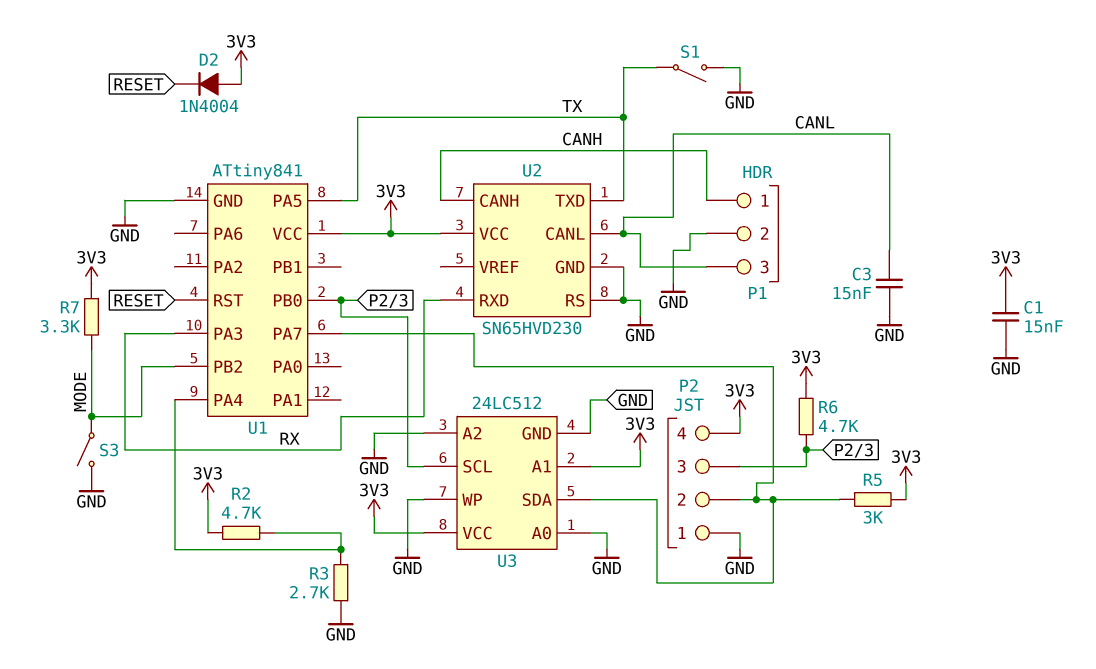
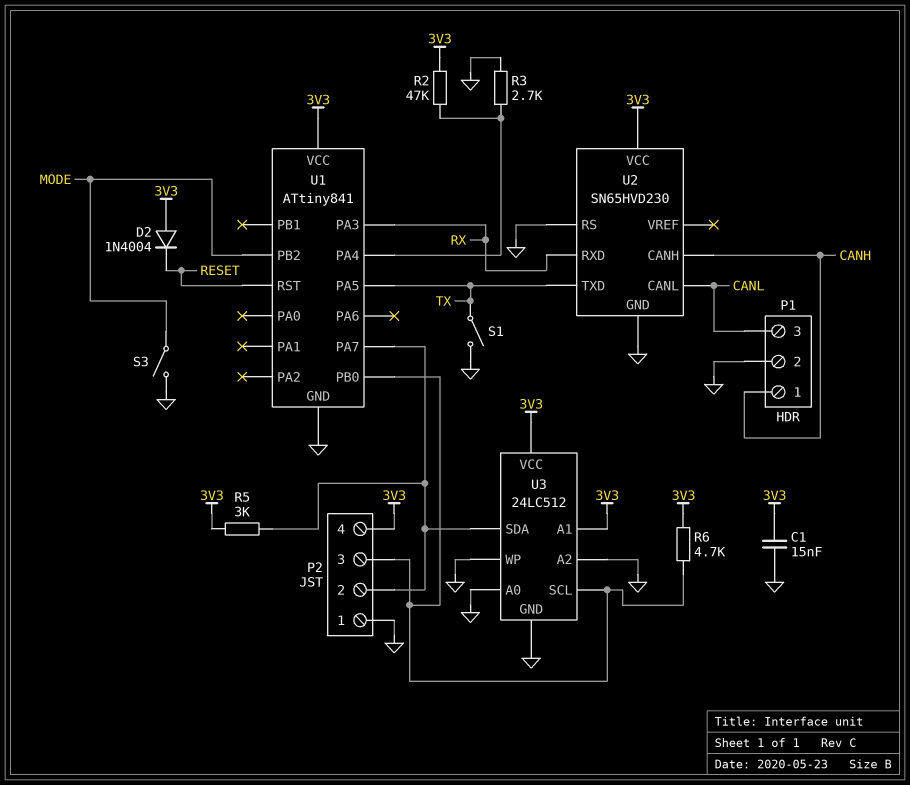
C3: 15nF (CANL, GND) -> none
R2: 4.7k (3V3, U1/PA4) -> 47k (3V3, U1/PA4)
R7: 3.3k (3V3, MODE) -> none

